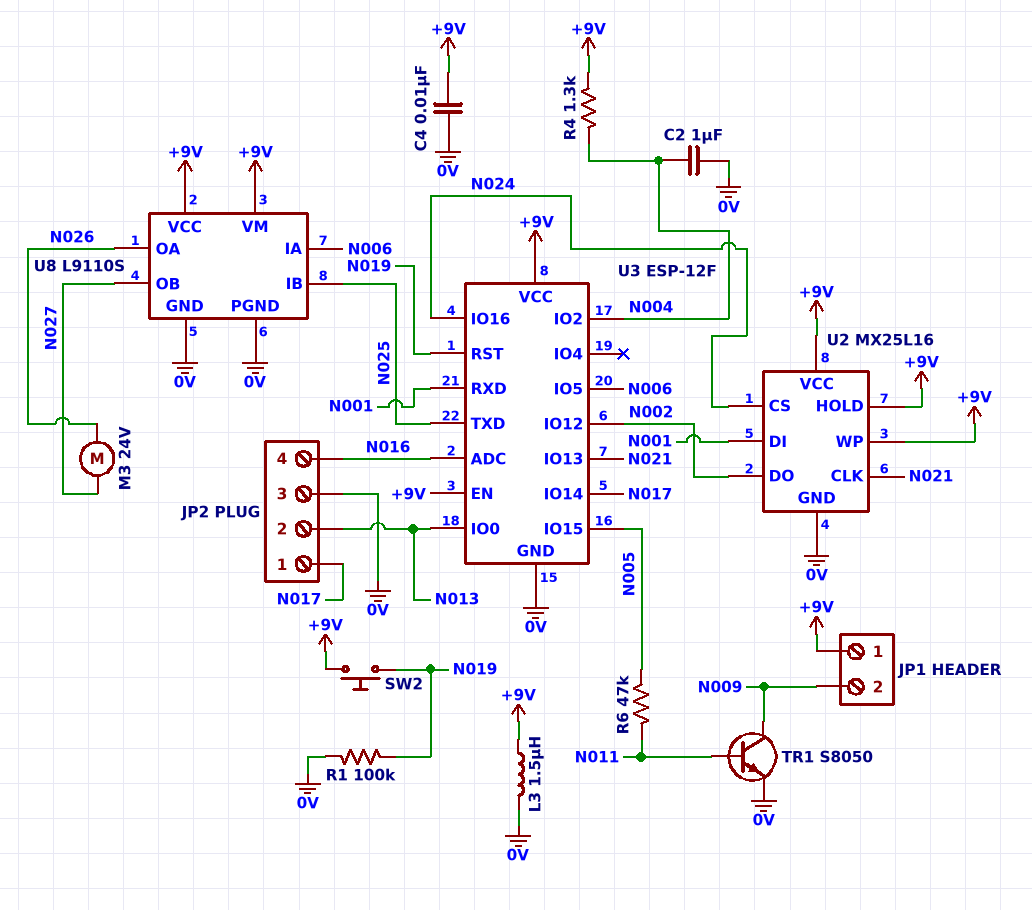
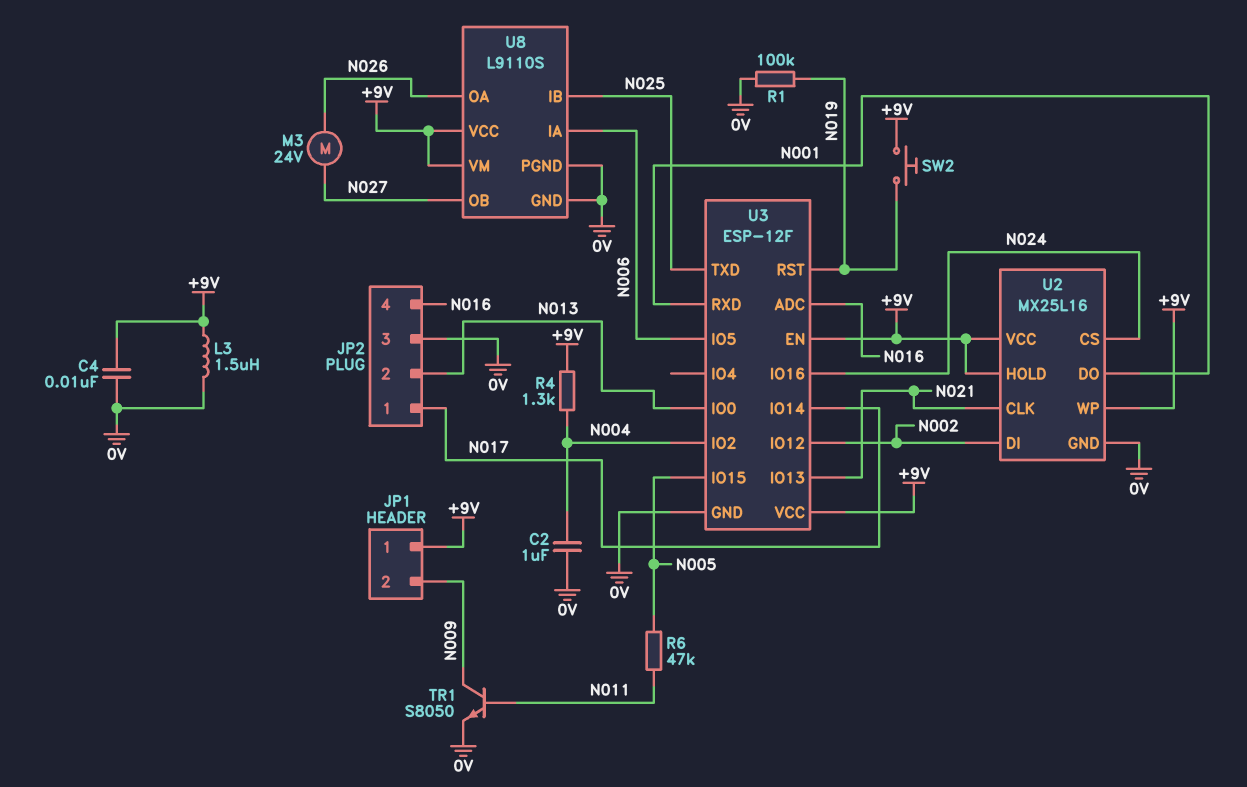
U2 pin DI: N001 -> N002
U2 pin DO: N002 -> N001

